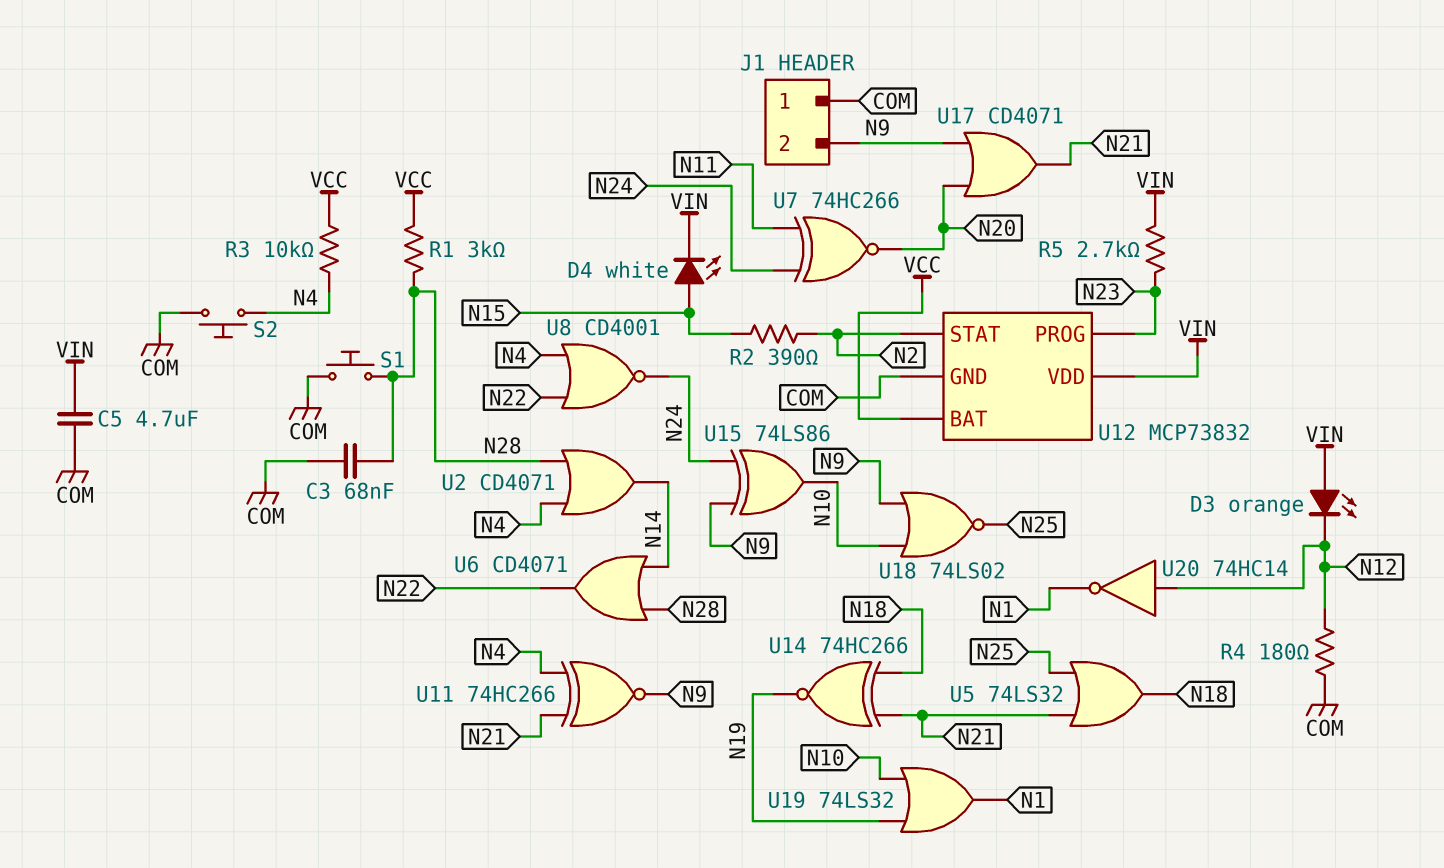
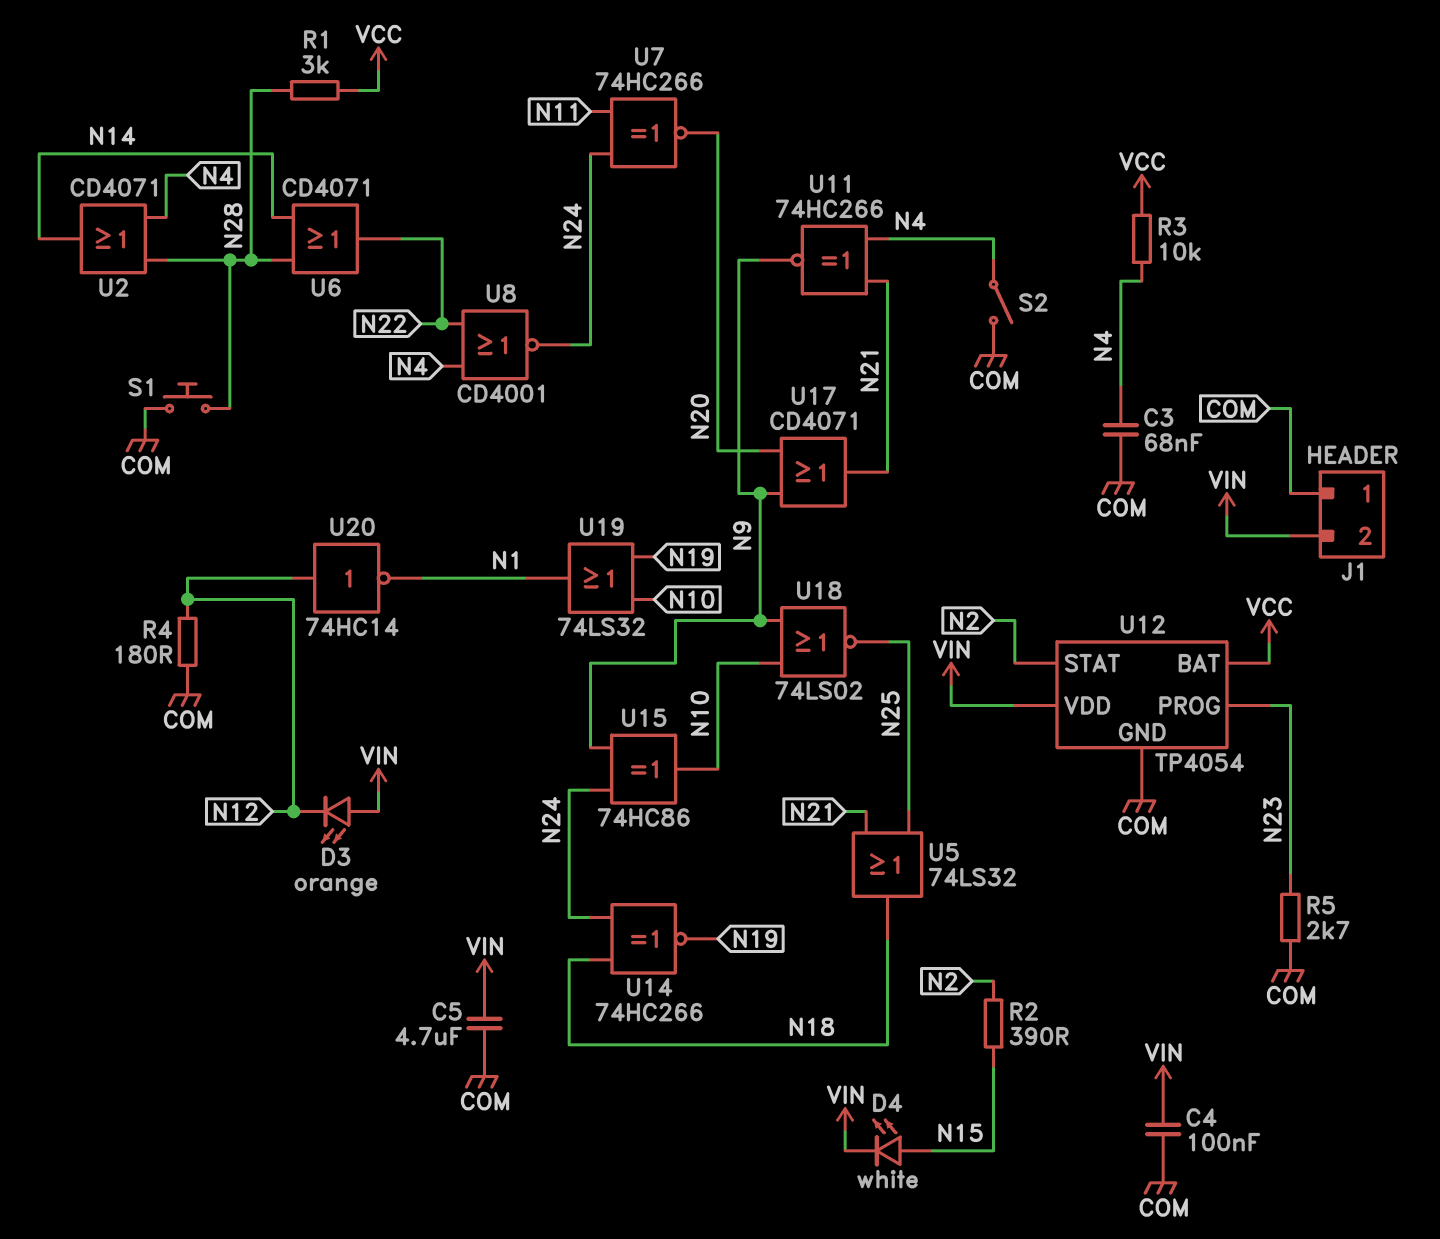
C3: 68nF (COM, N28) -> 68nF (COM, N4)
C4: none -> 100nF (COM, VIN)
J1 pin 2: N9 -> VIN
R5: 2.7k (N23, VIN) -> 2.7k (COM, N23)
S2: button (COM, N4) -> switch (COM, N4)
U12: MCP73832 -> TP4054
U14: XNOR 74HC266 (in N18, in N21, out N19) -> XNOR 74HC266 (in N18, in N24, out N19)
U15: XOR 74LS86 (in N9, in N24, out N10) -> XOR 74HC86 (in N9, in N24, out N10)

